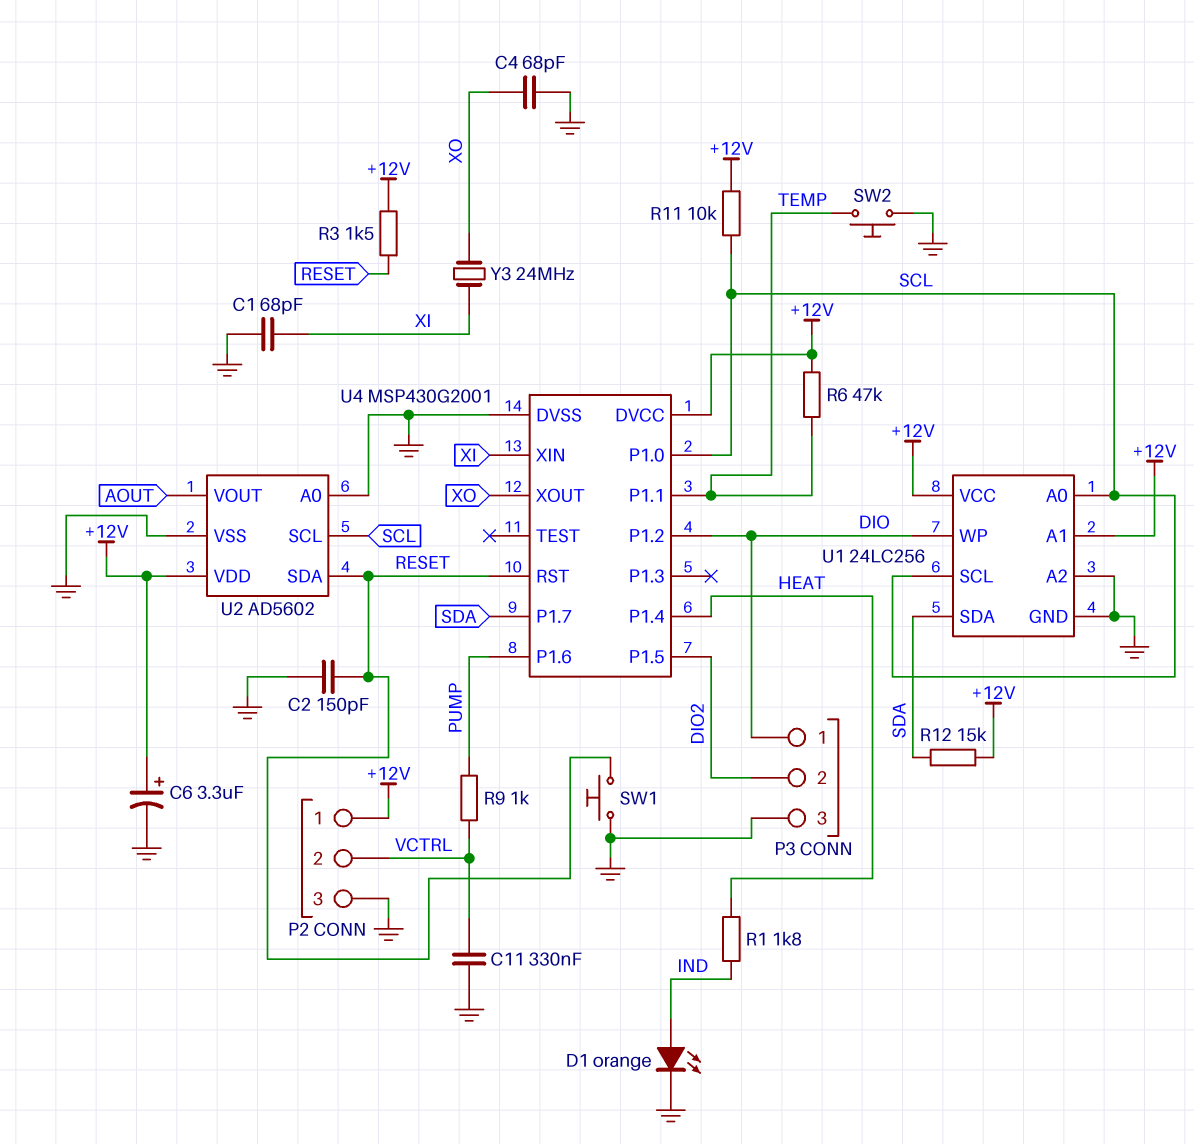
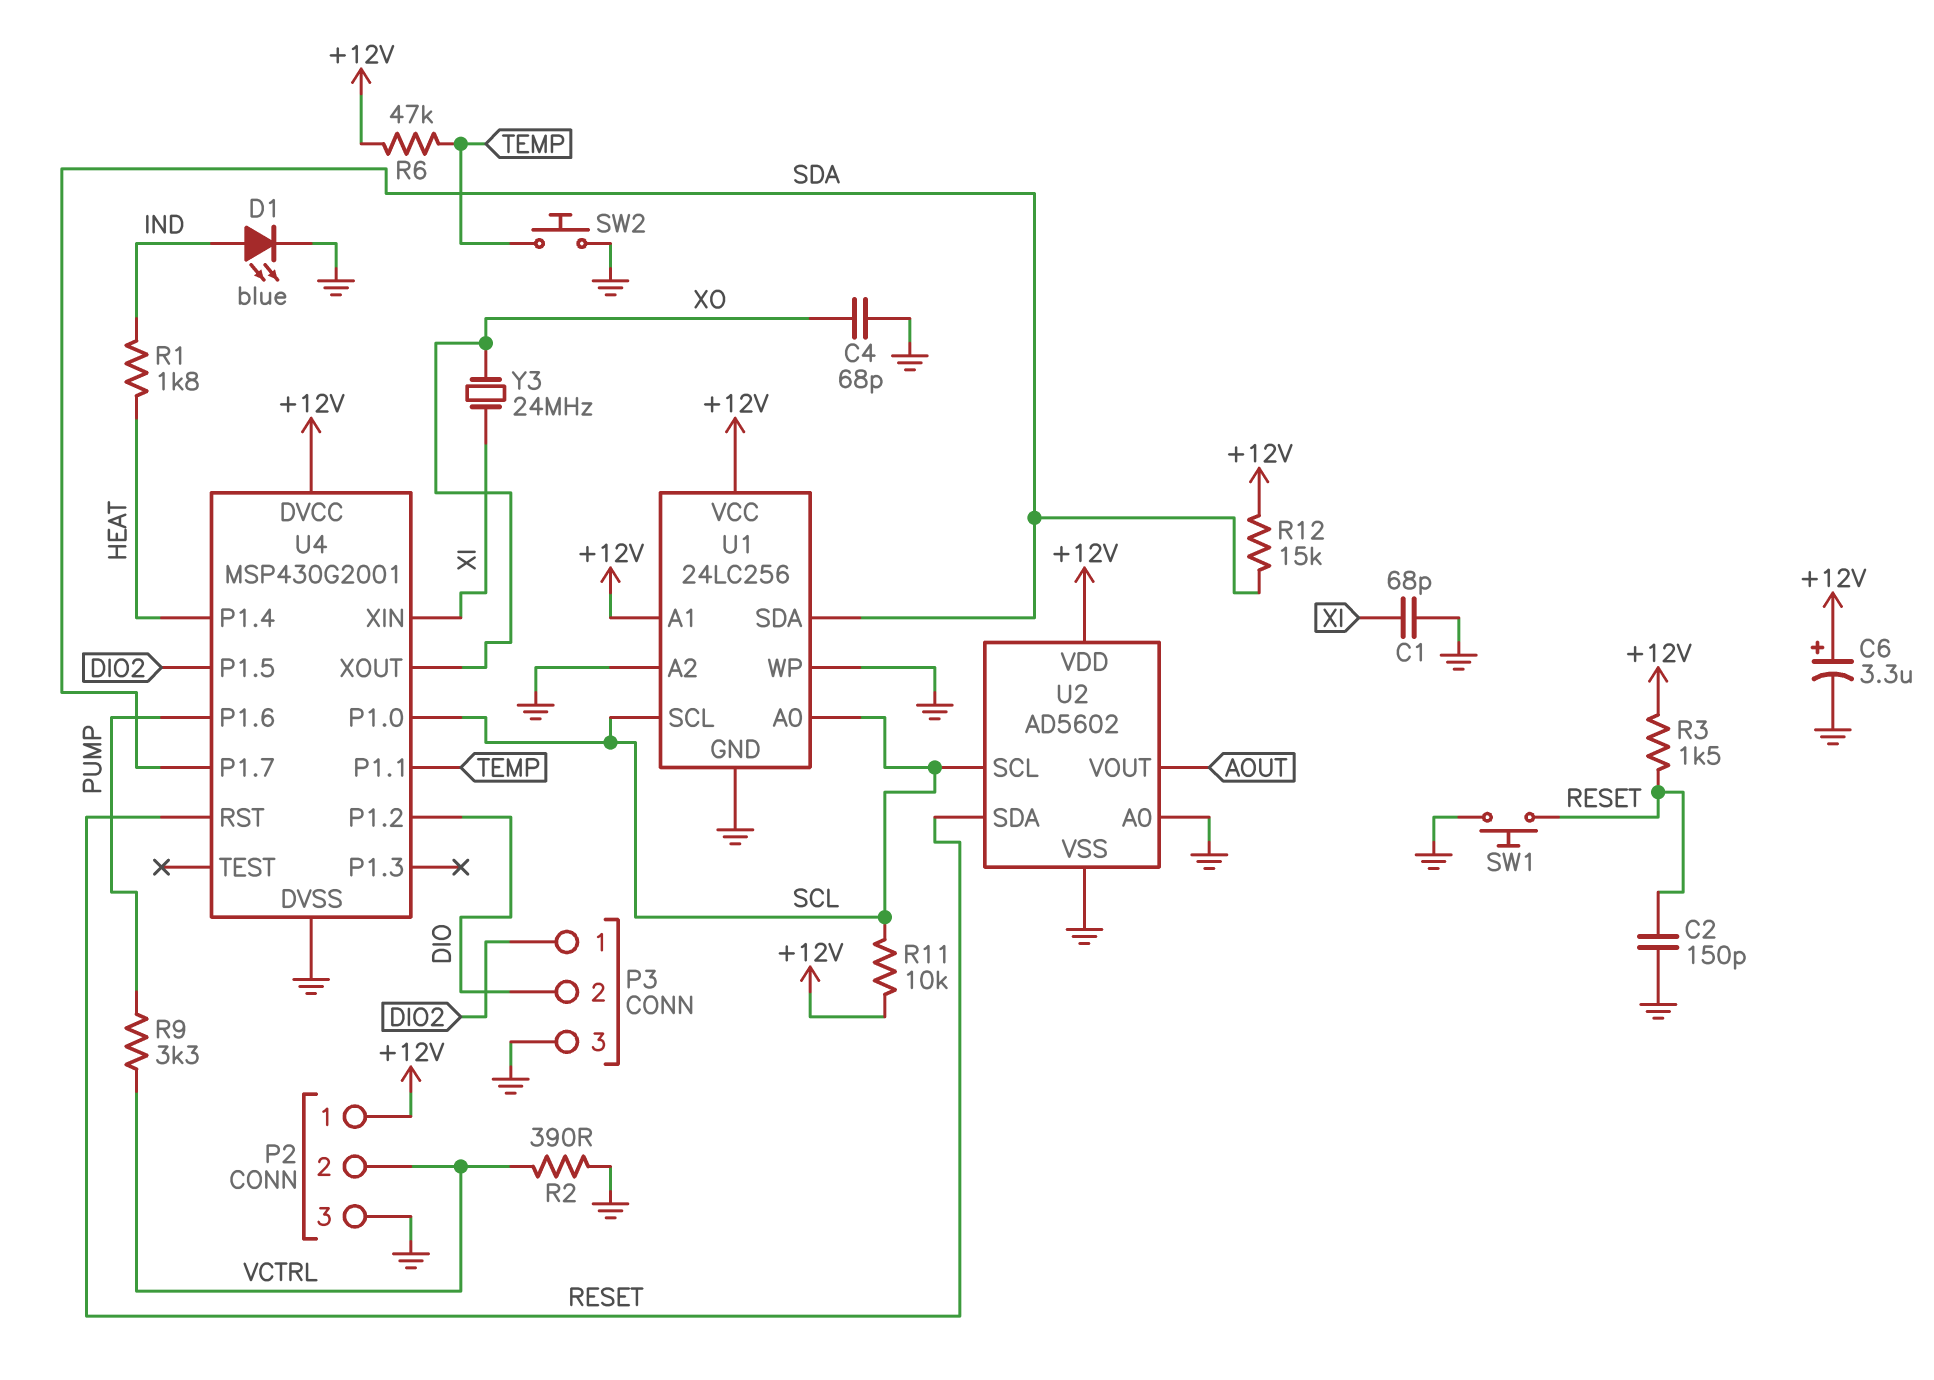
C11: 330nF (GND, VCTRL) -> none
D1: LED orange (A IND, K GND) -> LED blue (A IND, K GND)
P3 pin 1: DIO -> DIO2
P3 pin 2: DIO2 -> DIO
R2: none -> 390 (GND, VCTRL)
R9: 1k (PUMP, VCTRL) -> 3.3k (PUMP, VCTRL)
U1 pin WP: DIO -> GND

